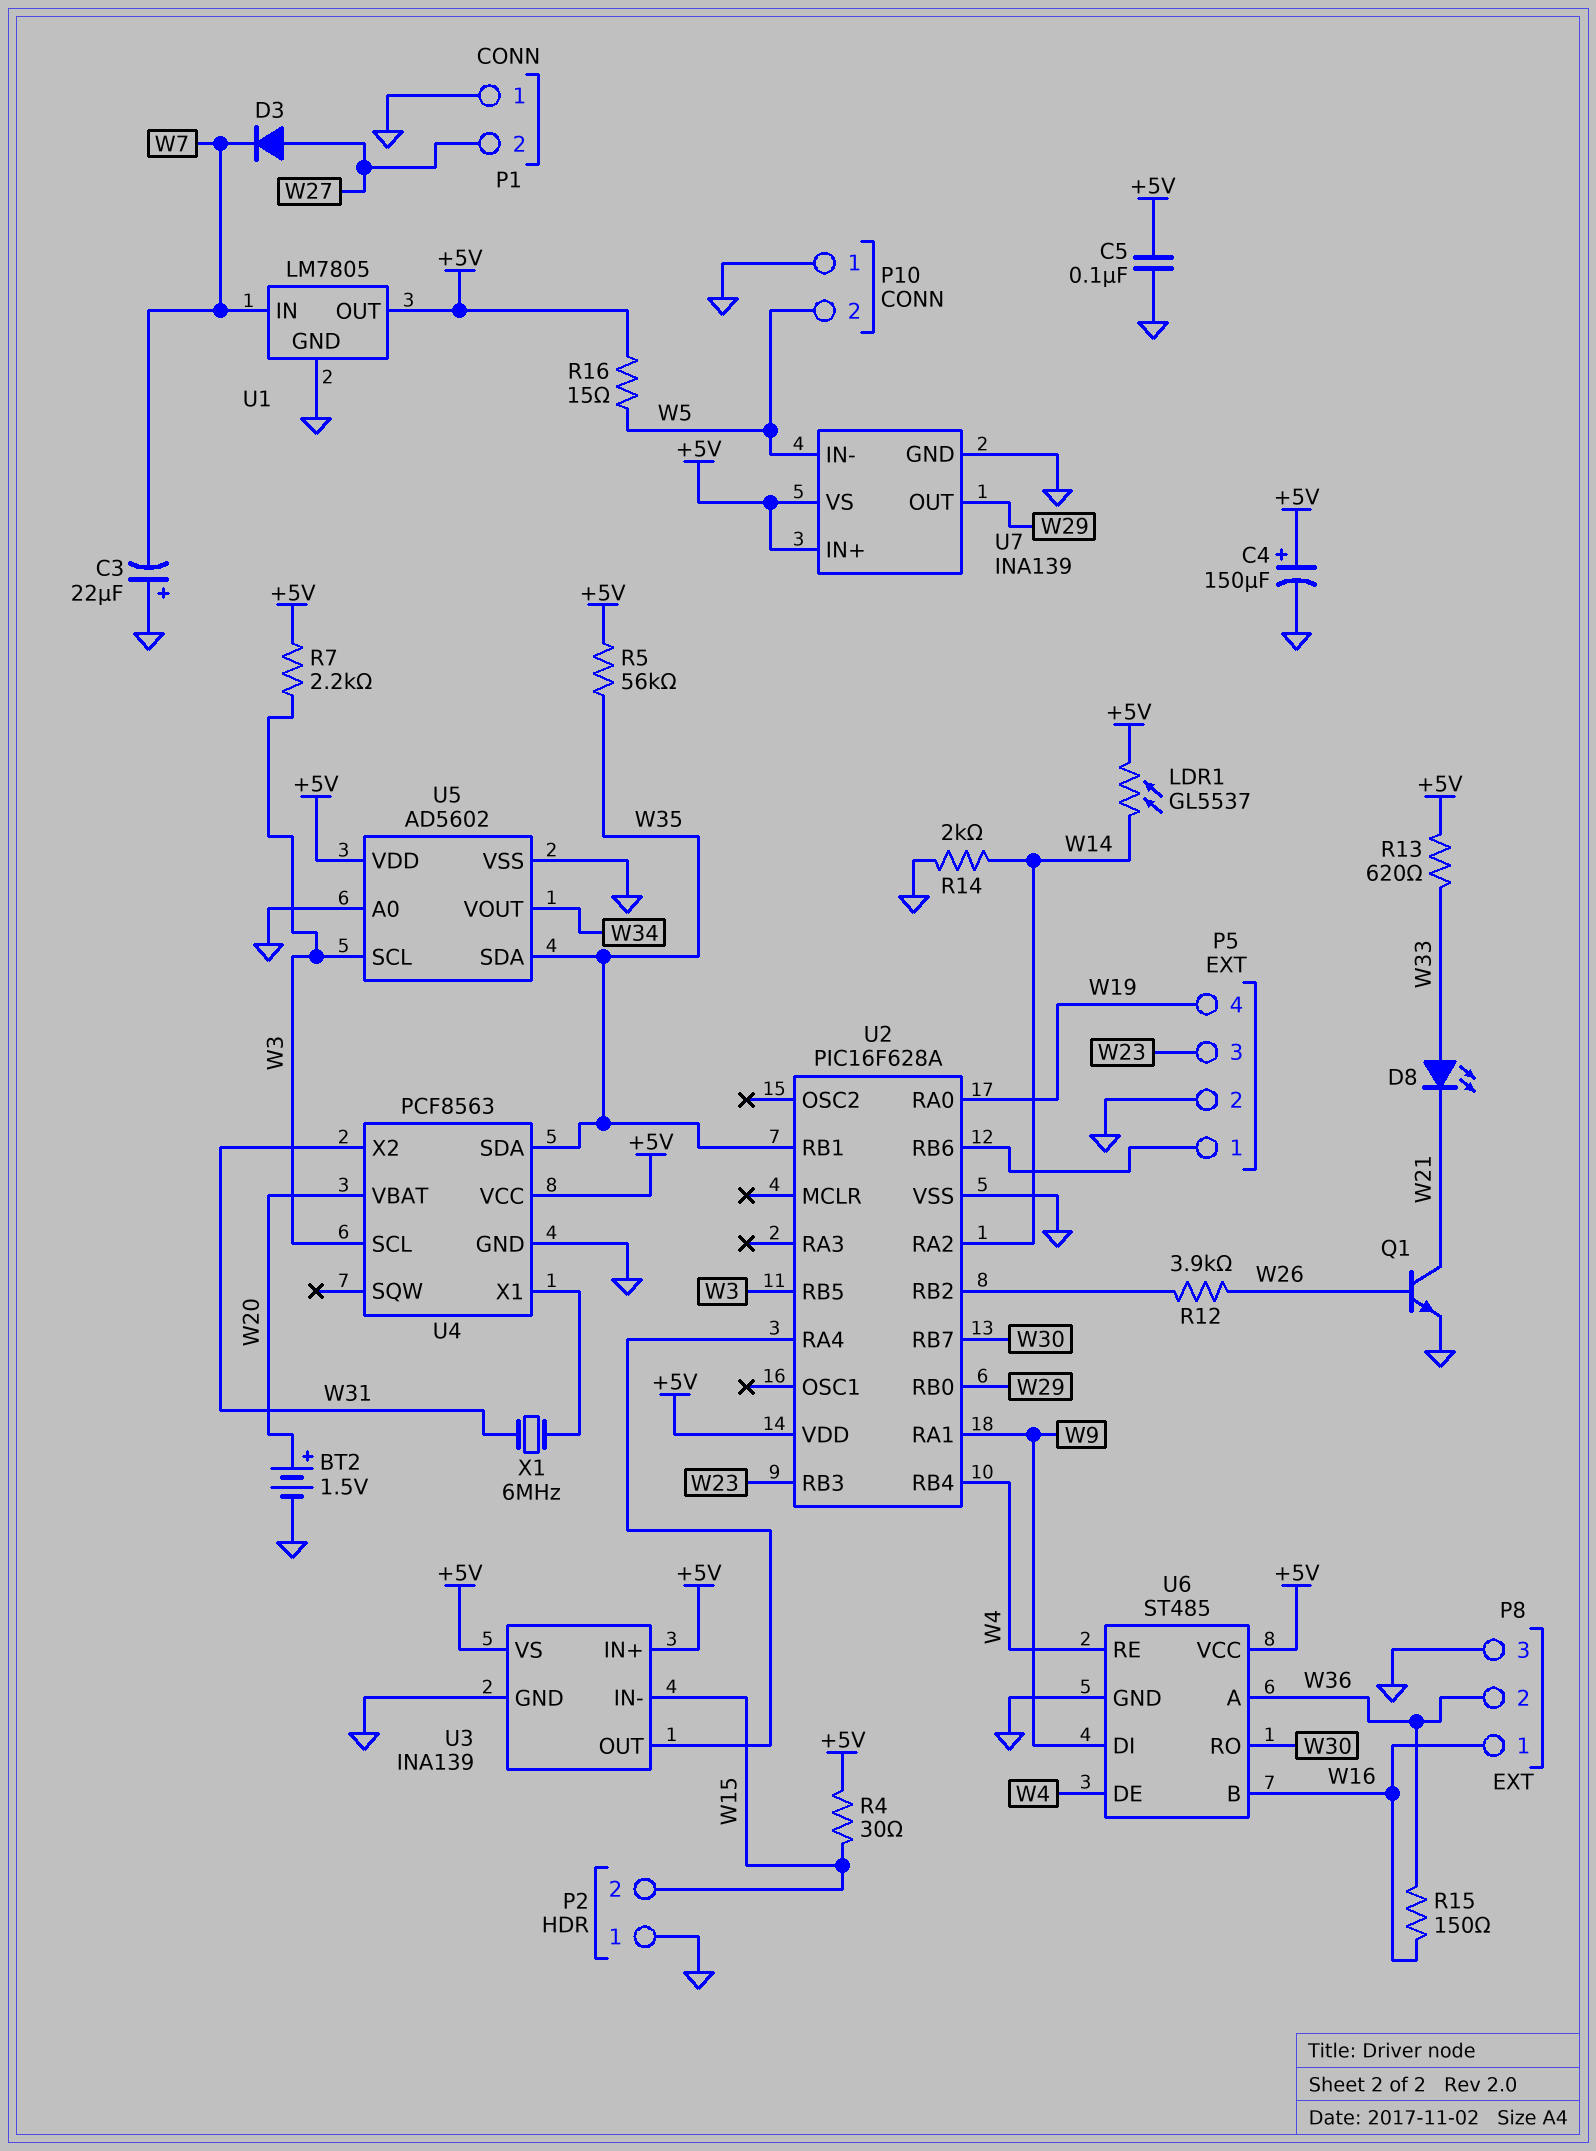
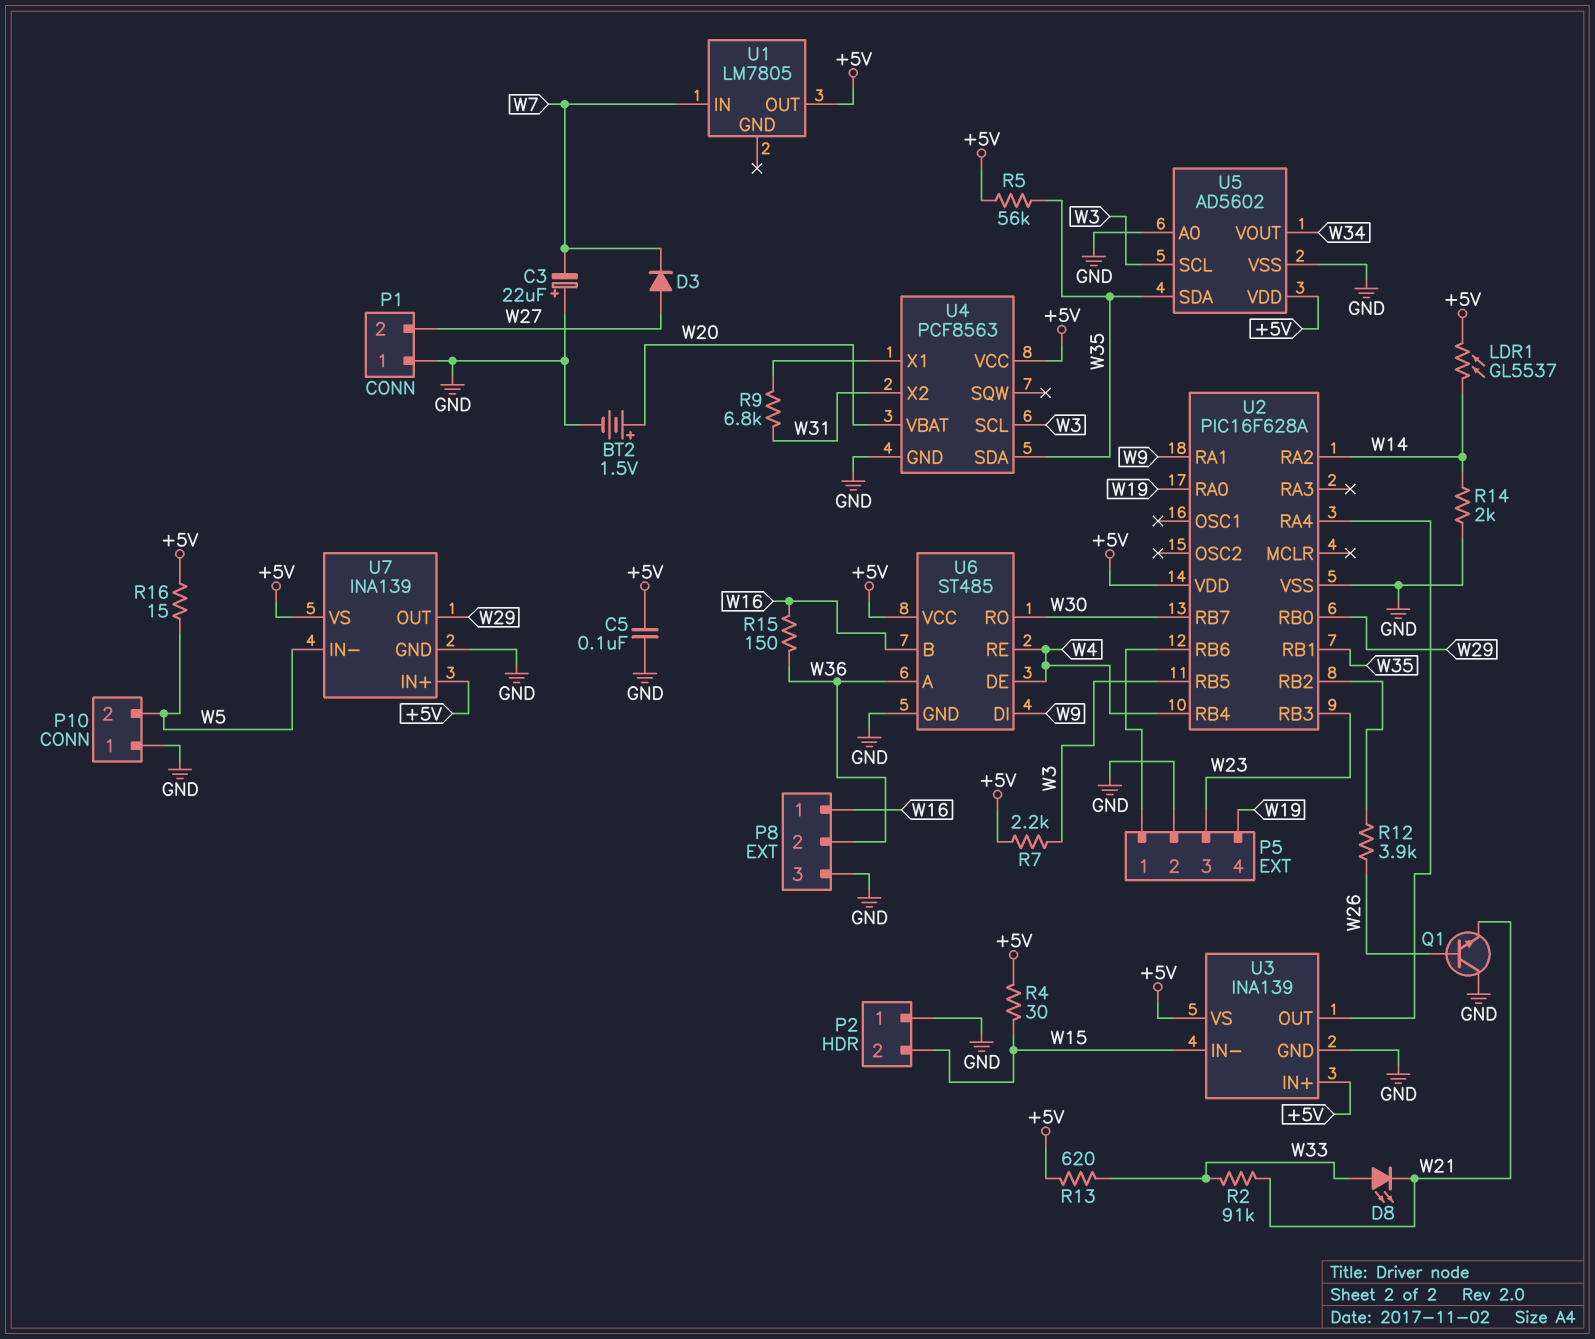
C4: 150uF (plus +5V, minus GND) -> none
Q1: NPN (B W26, C W21, E GND) -> NPN (B W26, C GND, E W21)
R2: none -> 91k (W21, W33)
R9: none -> 6.8k (U4/X1, W31)
U1 pin GND: GND -> none
X1: 6MHz (U4/X1, W31) -> none

